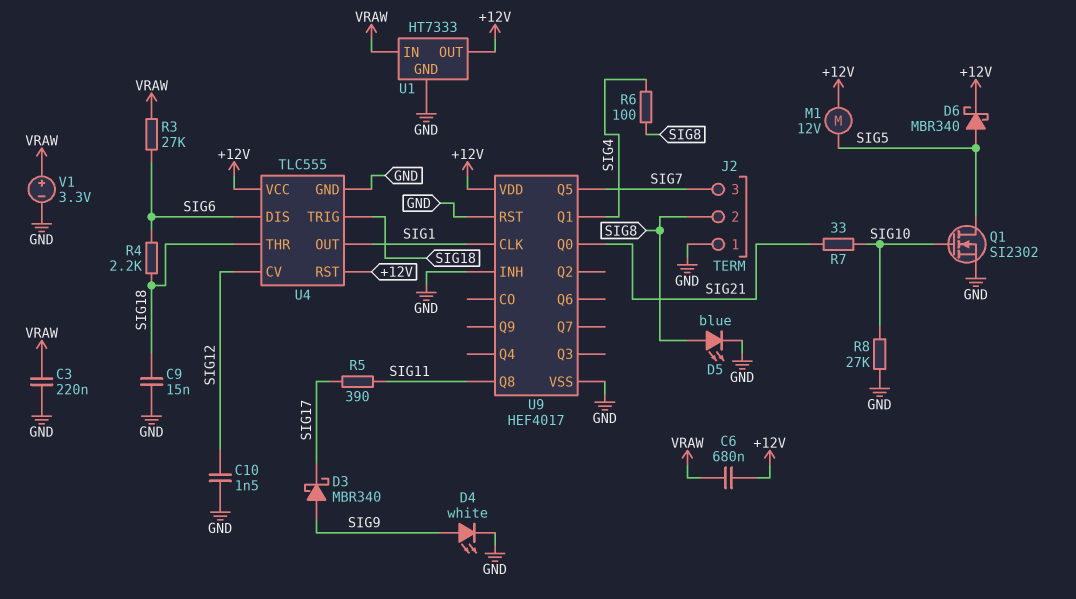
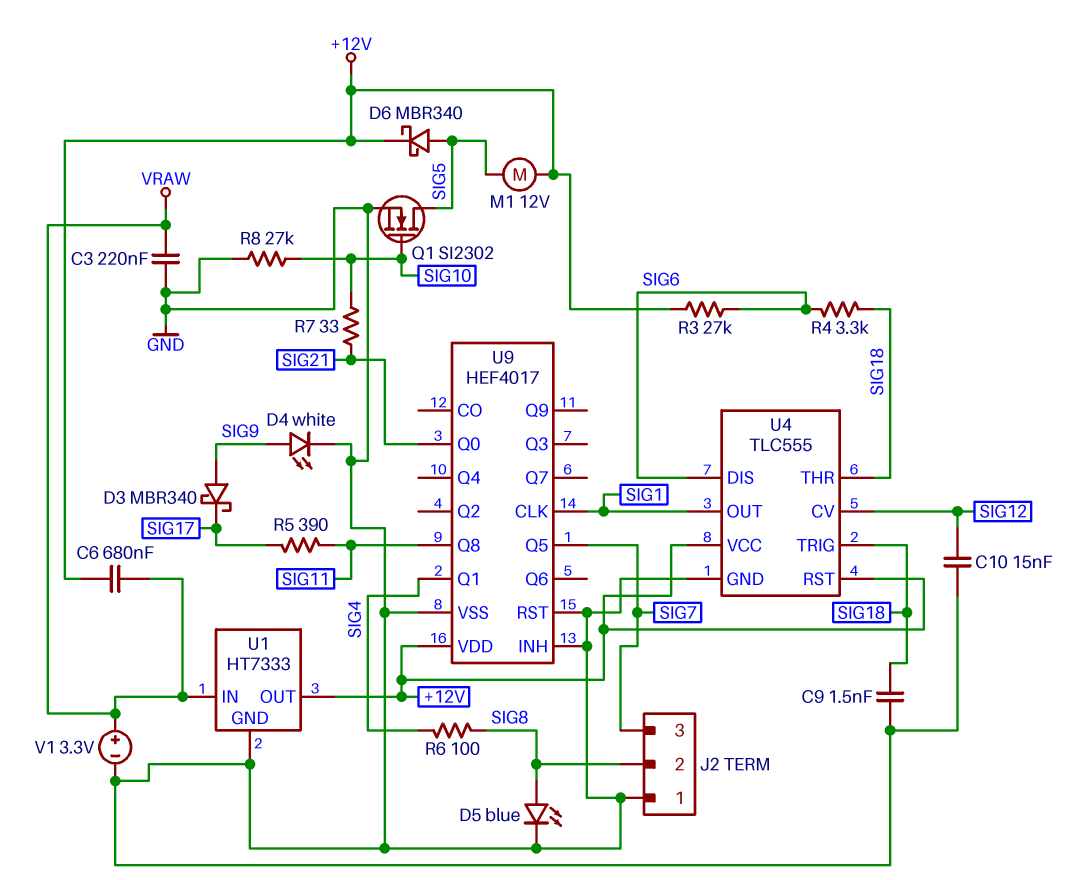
C9: 15nF (GND, SIG18) -> 1.5nF (GND, SIG18)
C10: 1.5nF (GND, SIG12) -> 15nF (GND, SIG12)
R3: 27k (SIG6, VRAW) -> 27k (+12V, SIG6)
R4: 2.2k (SIG6, SIG18) -> 3.3k (SIG6, SIG18)

